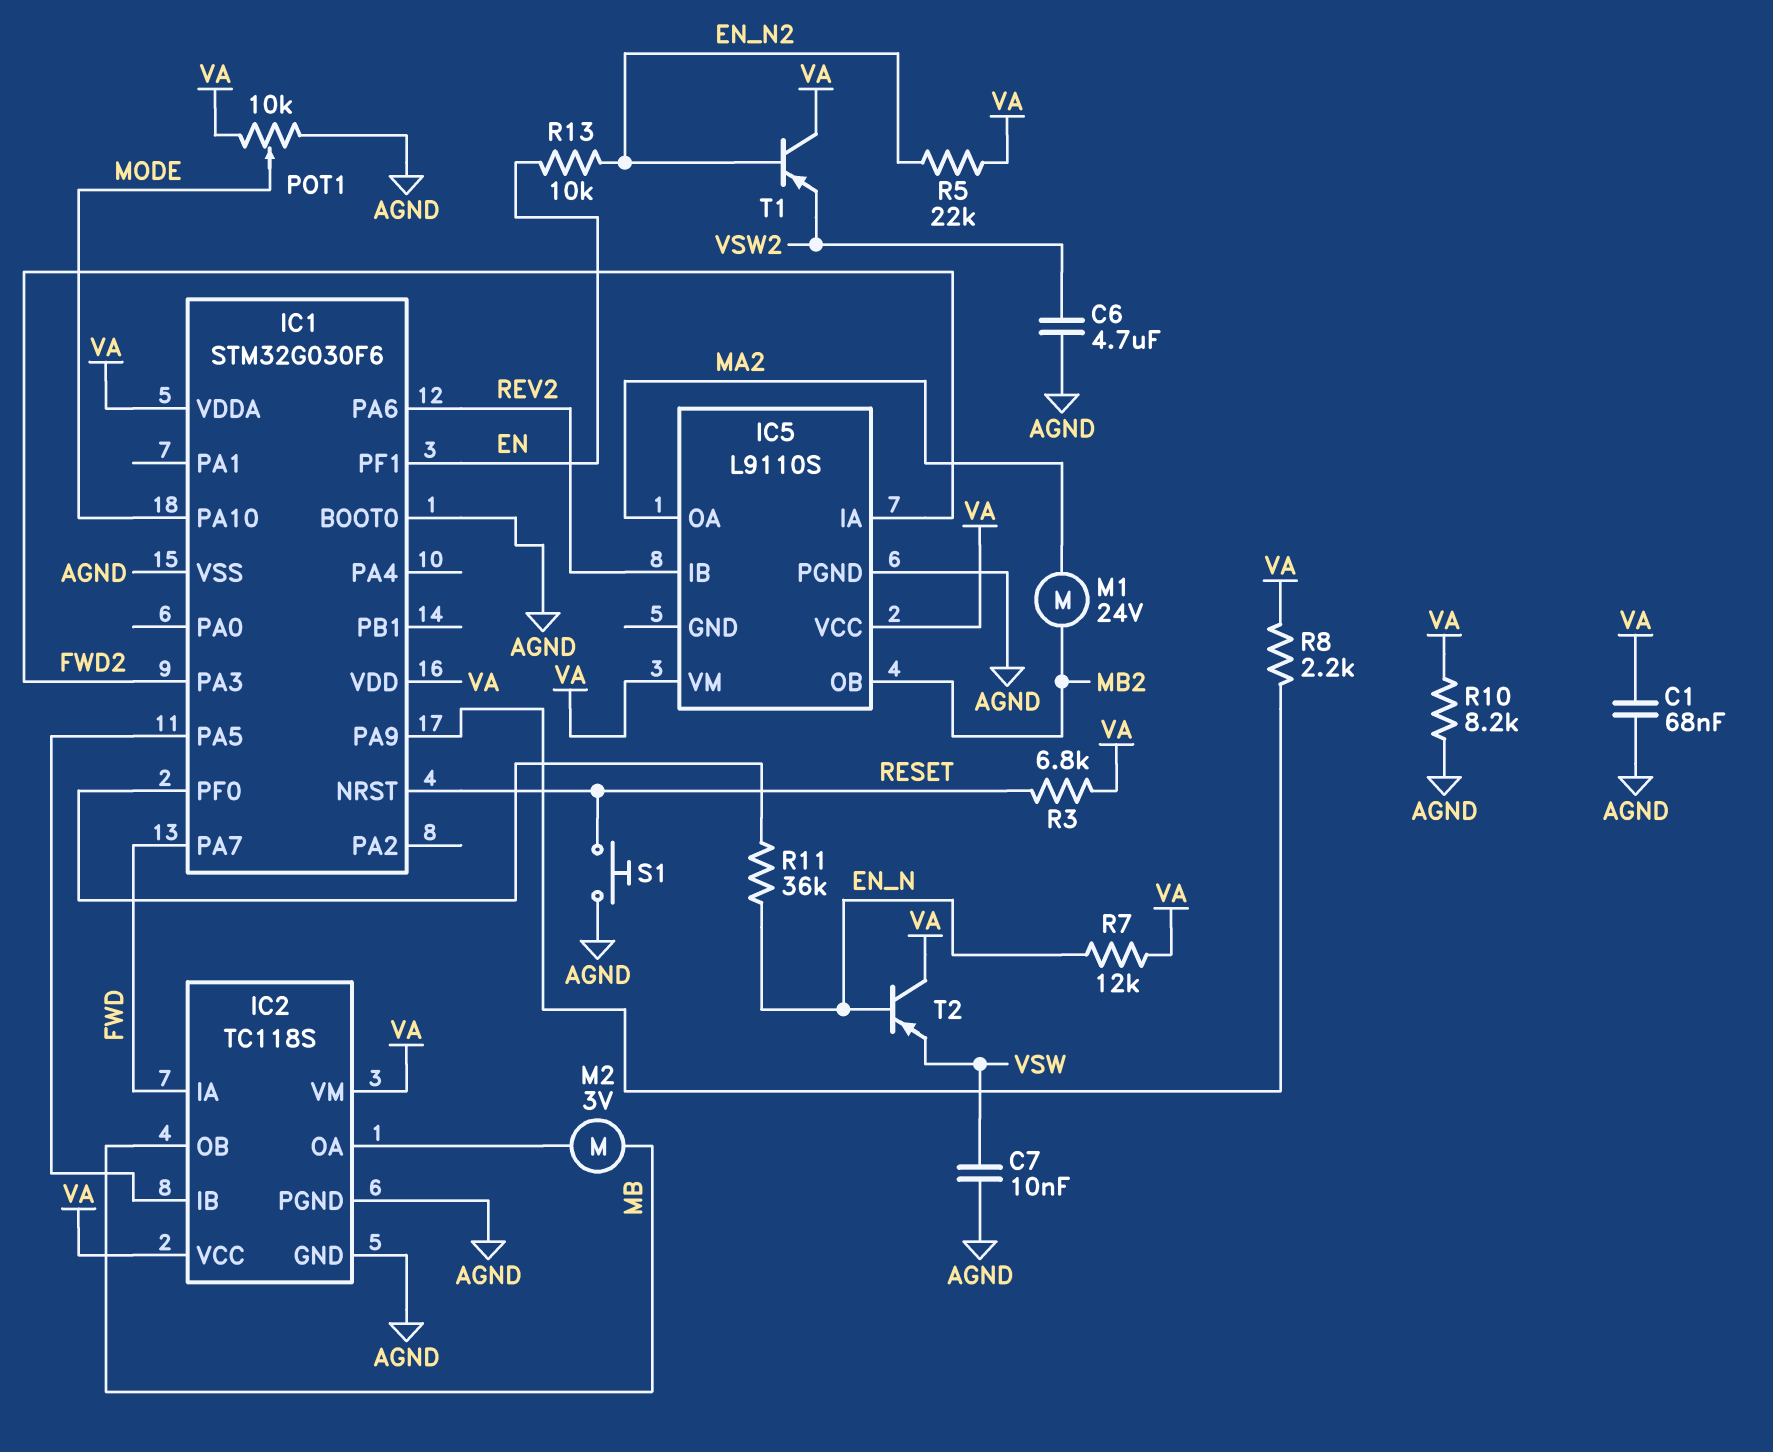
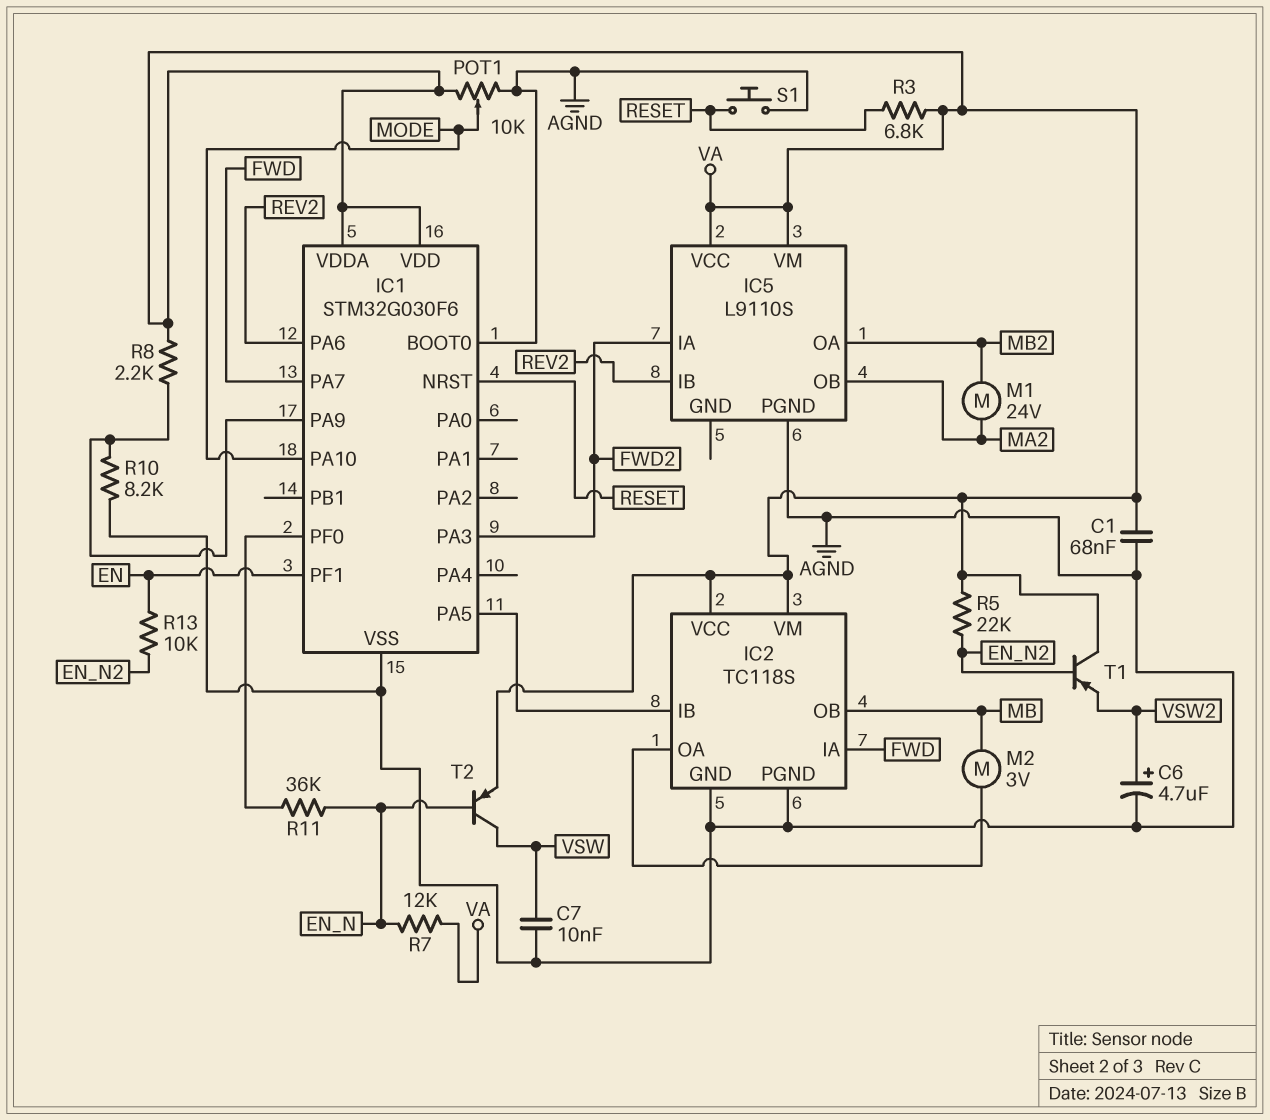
C6: 4.7uF (AGND, VSW2) -> 4.7uF (plus VSW2, minus AGND)
IC5 pin OA: MA2 -> MB2
IC5 pin OB: MB2 -> MA2
R10: 8.2k (AGND, VA) -> 8.2k (AGND, IC1/PA9)
T2: PNP (B EN_N, C VA, E VSW) -> PNP (B EN_N, C VSW, E VA)

